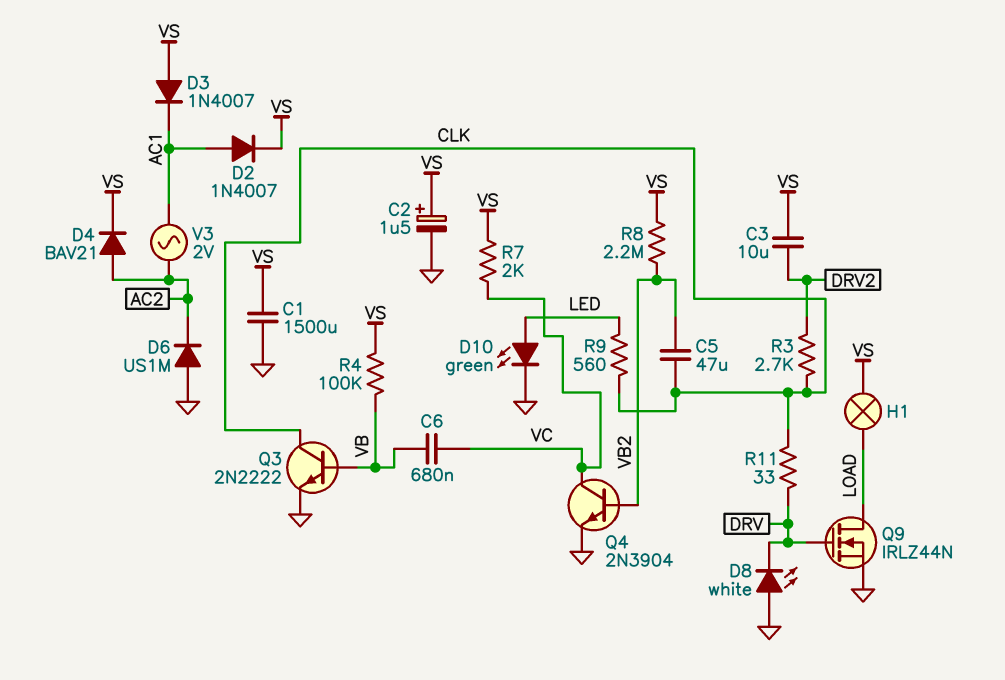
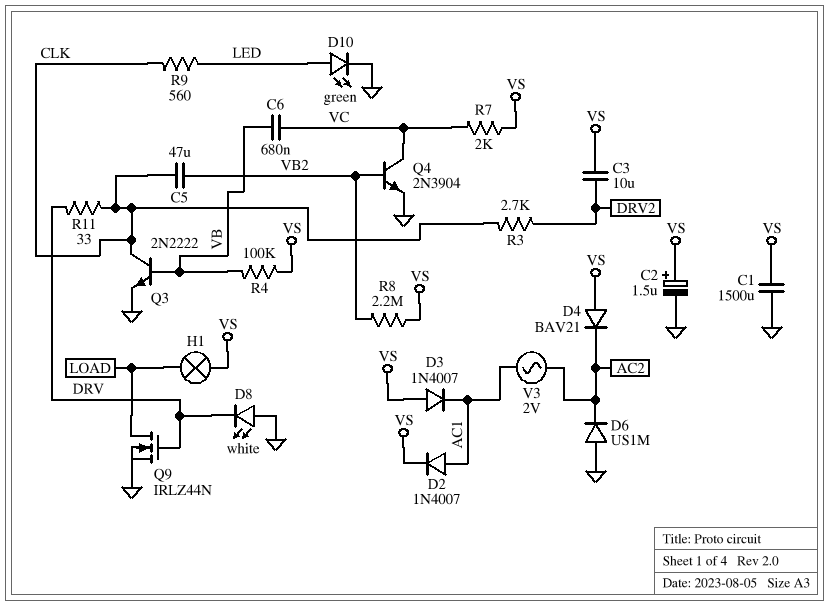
D4: diode BAV21 (A AC2, K VS) -> diode BAV21 (A VS, K AC2)

